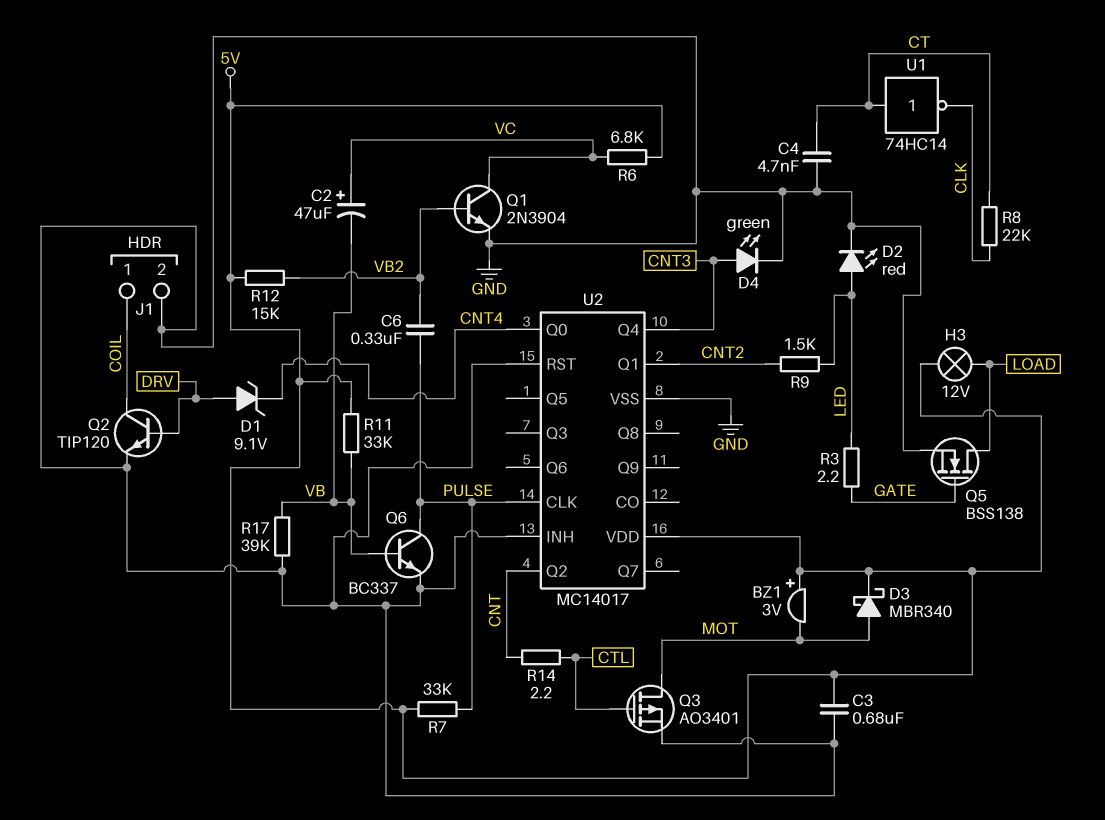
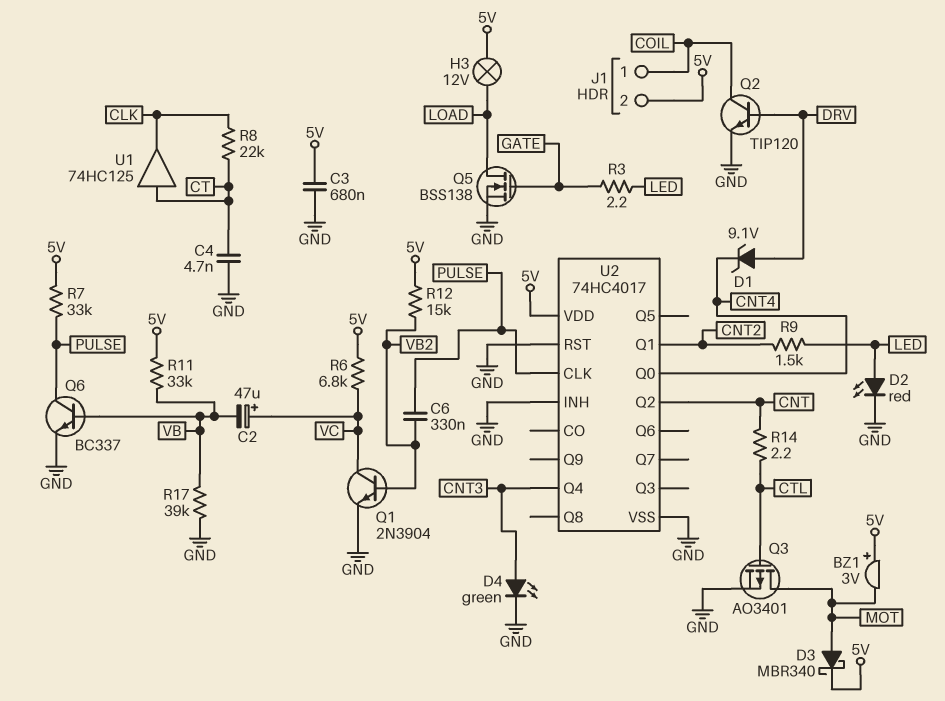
J1 pin 2: GND -> 5V
U1: NOT 74HC14 (in CT, out CLK) -> buffer 74HC125 (in CT, out CLK)
U2: MC14017 -> 74HC4017

